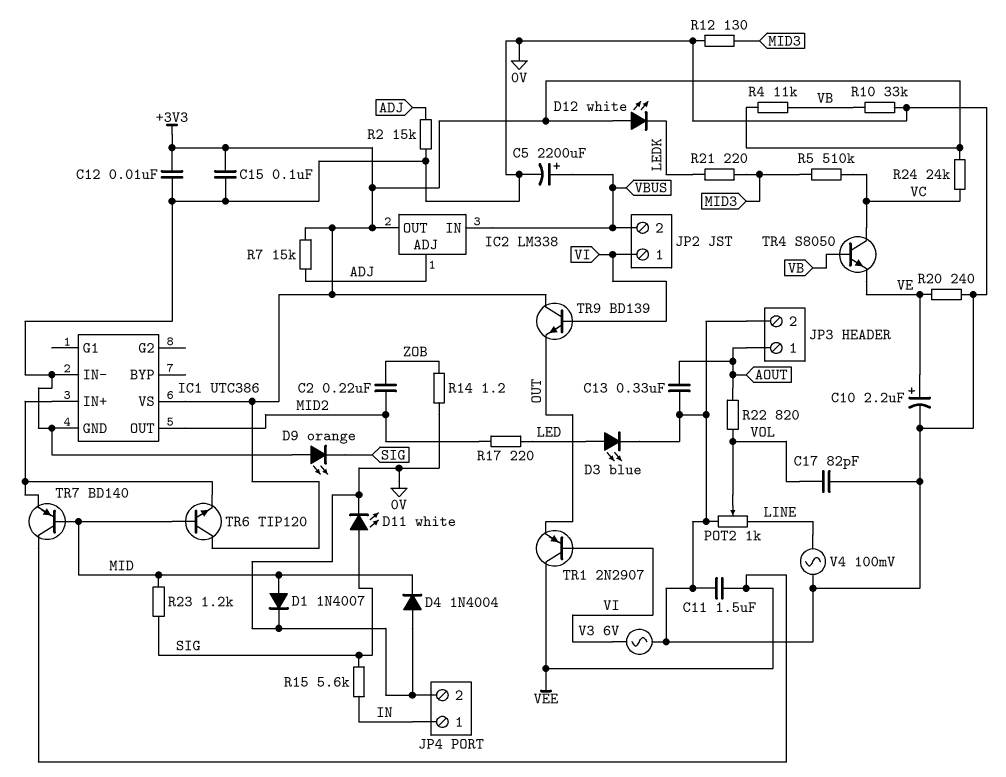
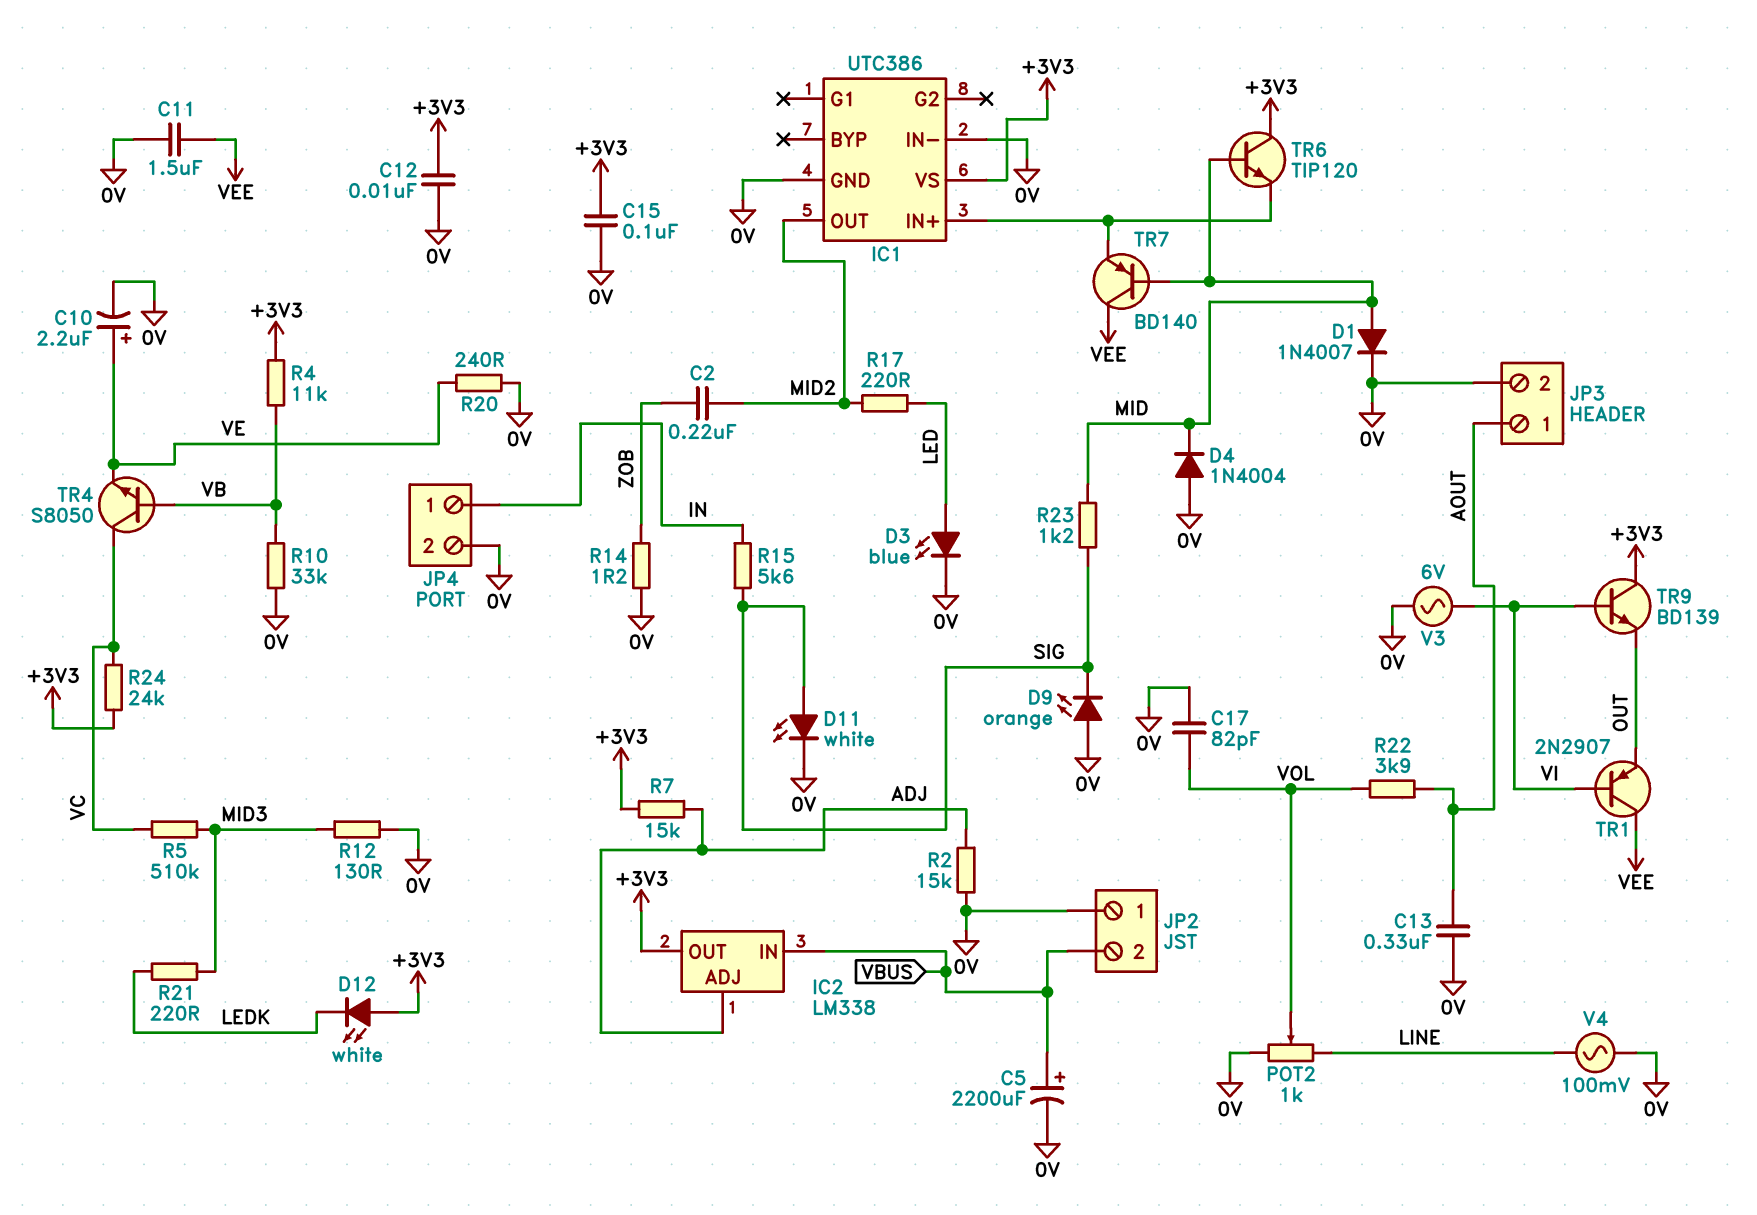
JP2 pin 1: VI -> 0V
R22: 820 (AOUT, VOL) -> 3.9k (AOUT, VOL)

